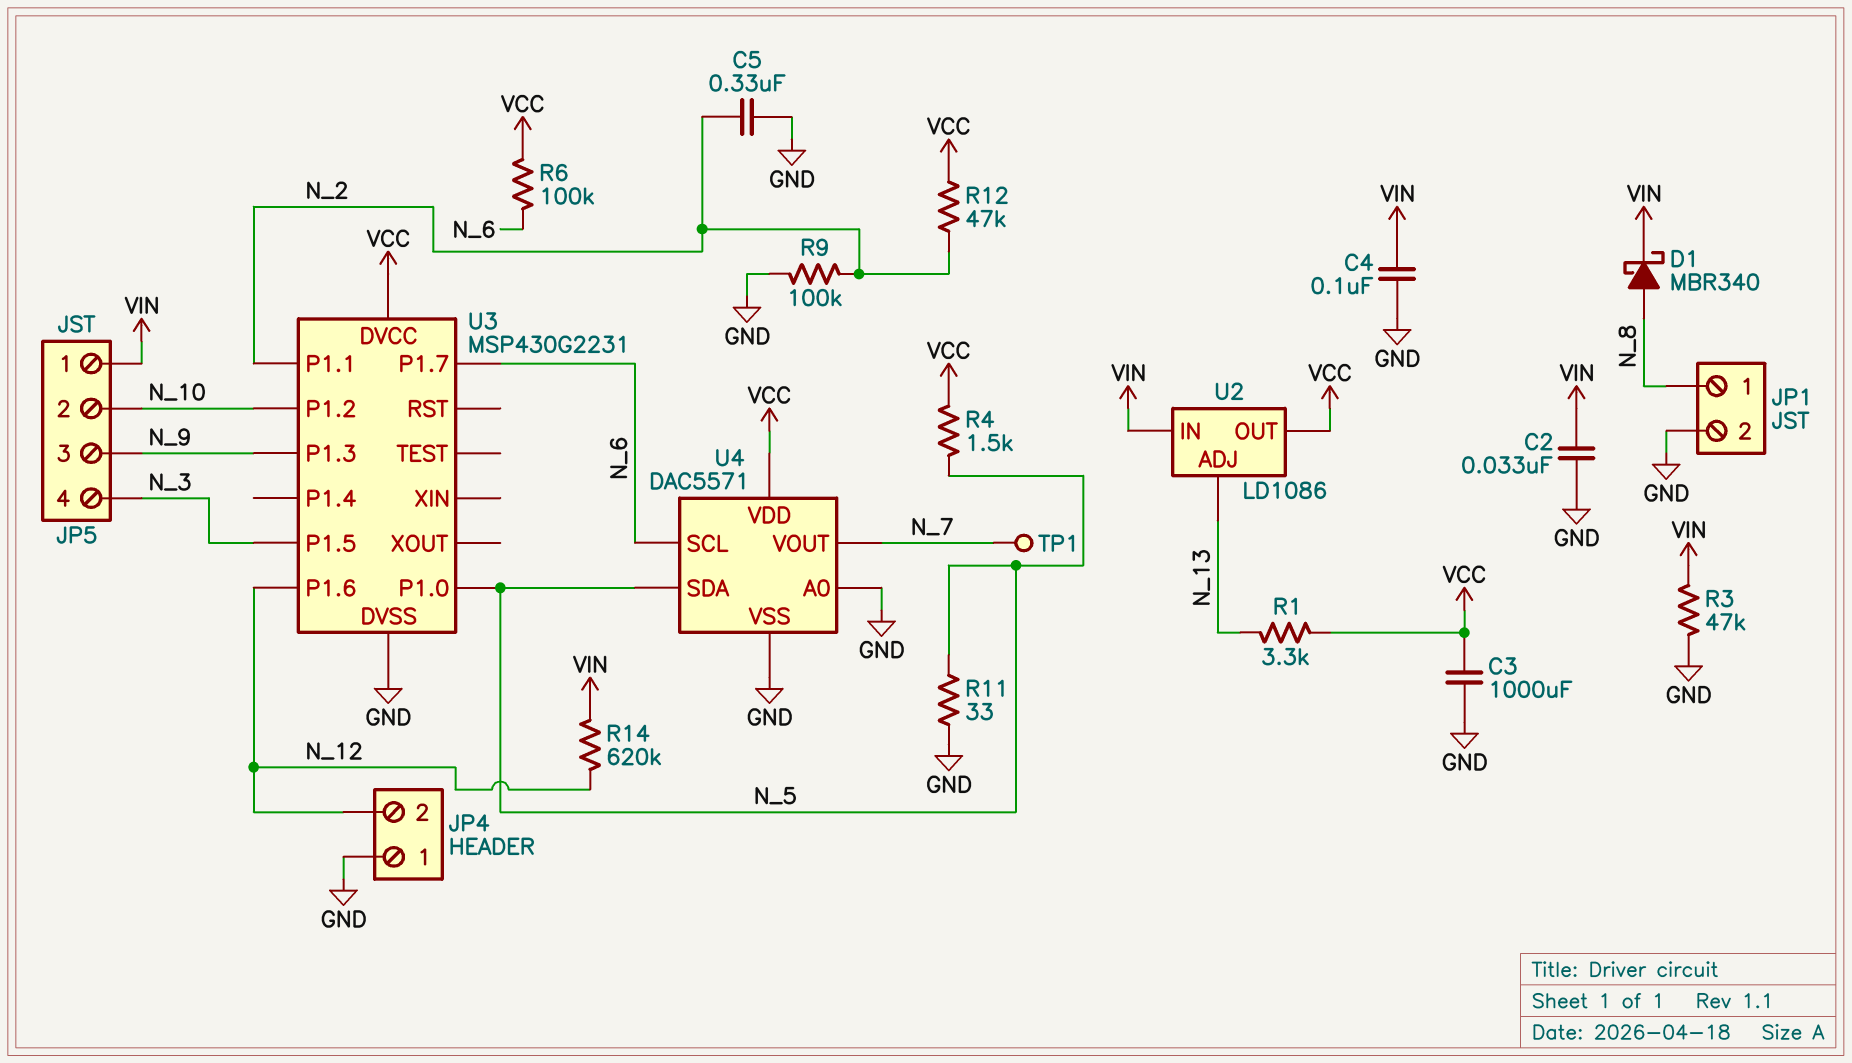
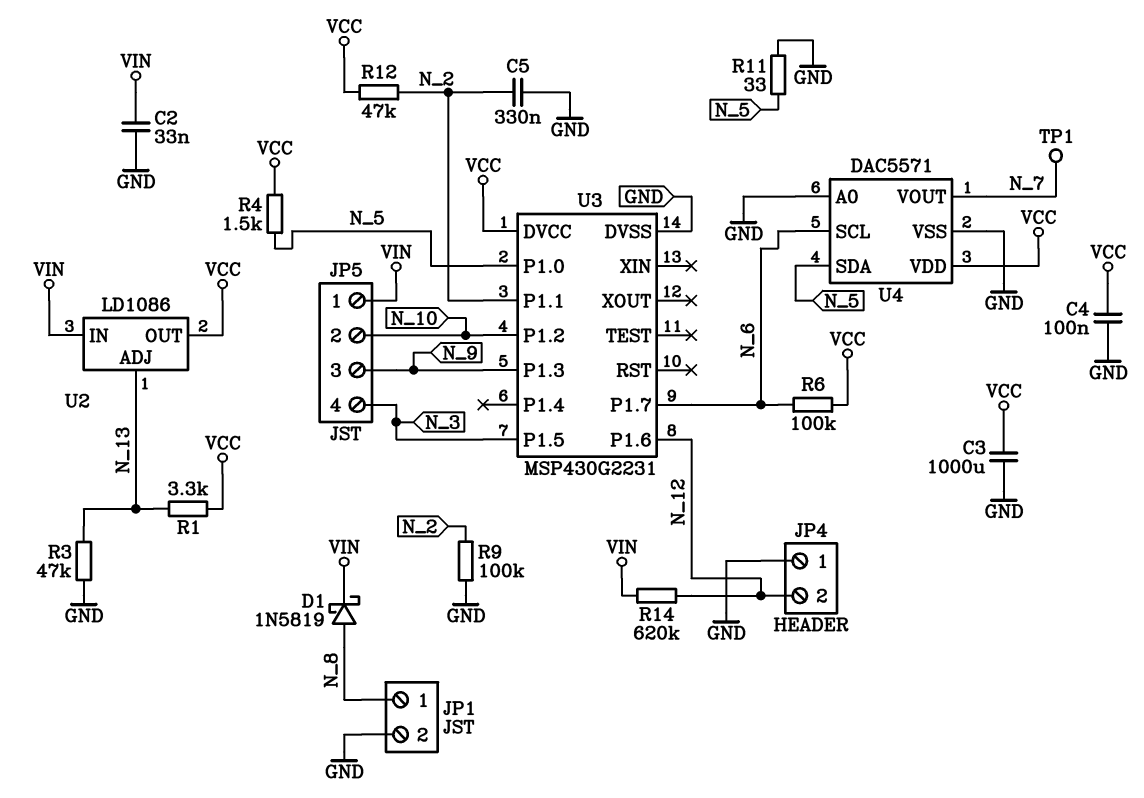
C4: 100nF (GND, VIN) -> 100nF (GND, VCC)
D1: schottky MBR340 (A N_8, K VIN) -> schottky 1N5819 (A N_8, K VIN)
R3: 47k (GND, VIN) -> 47k (GND, N_13)

